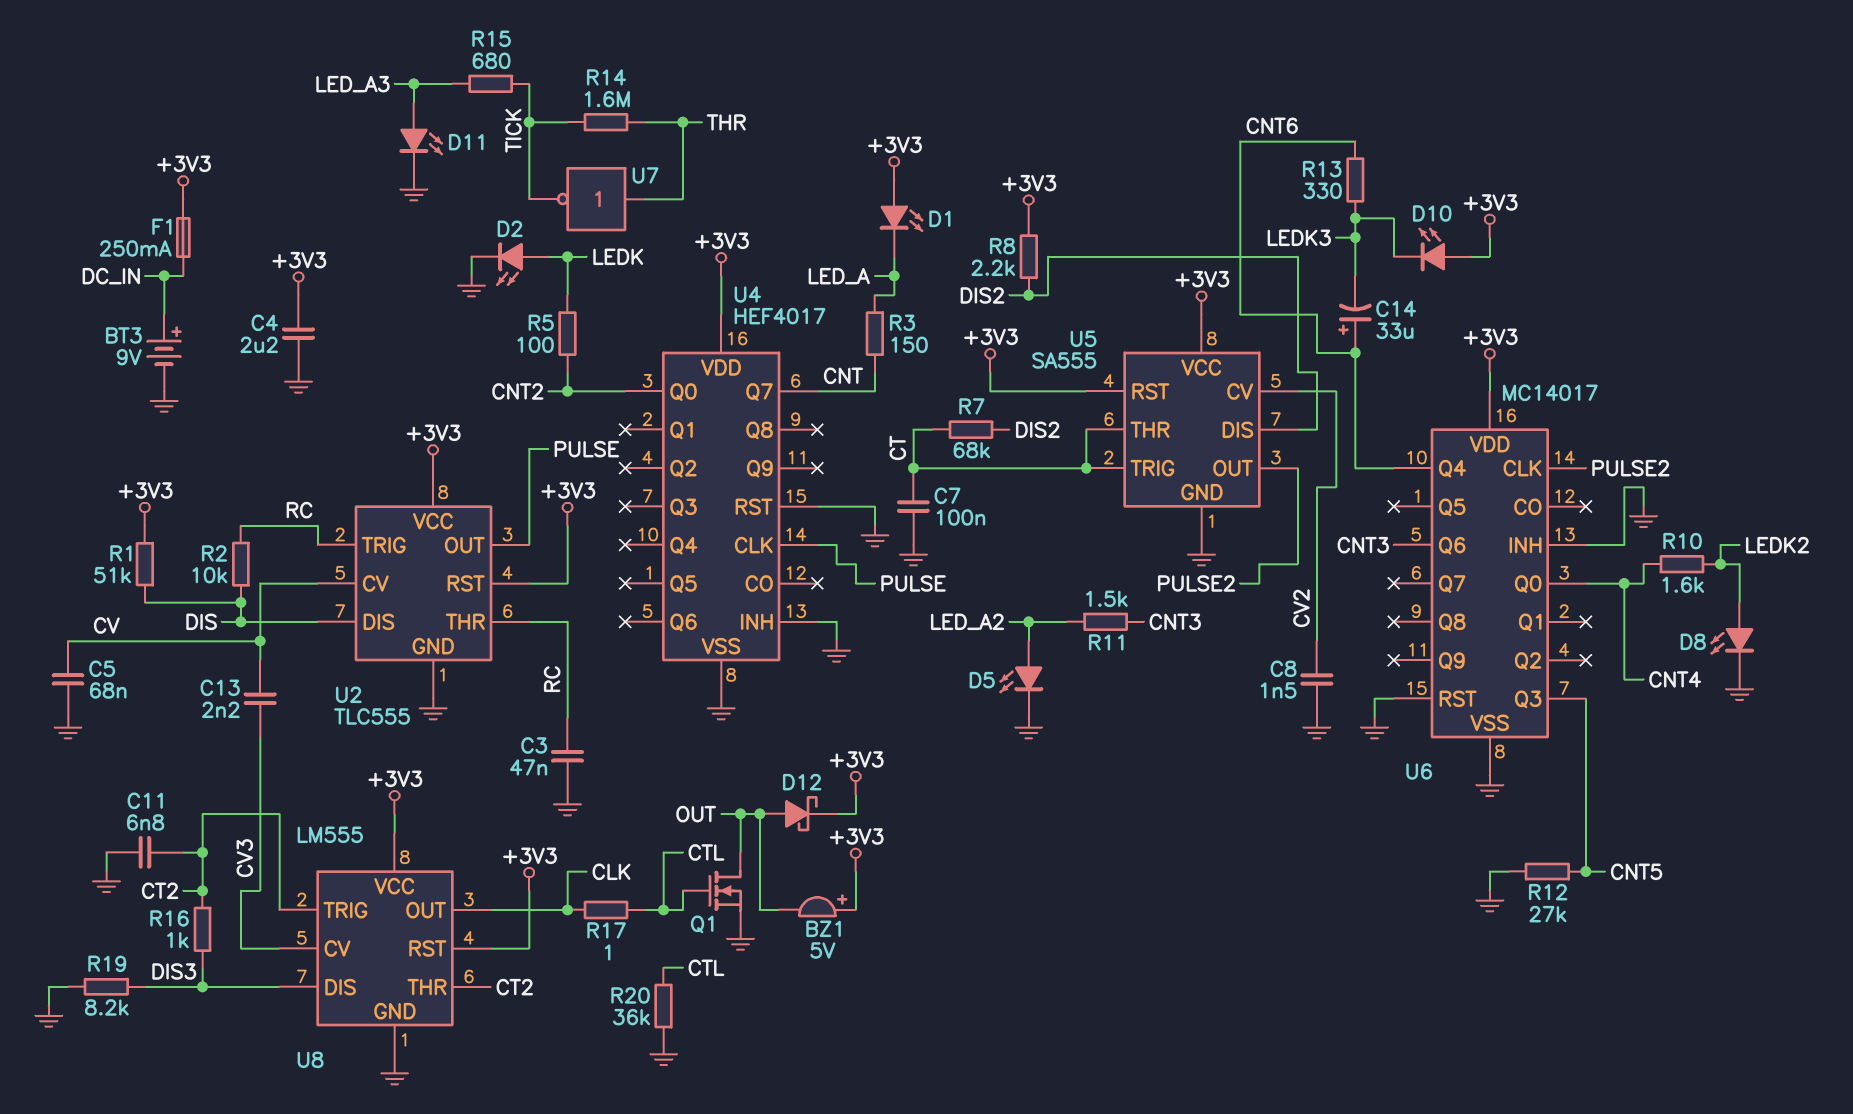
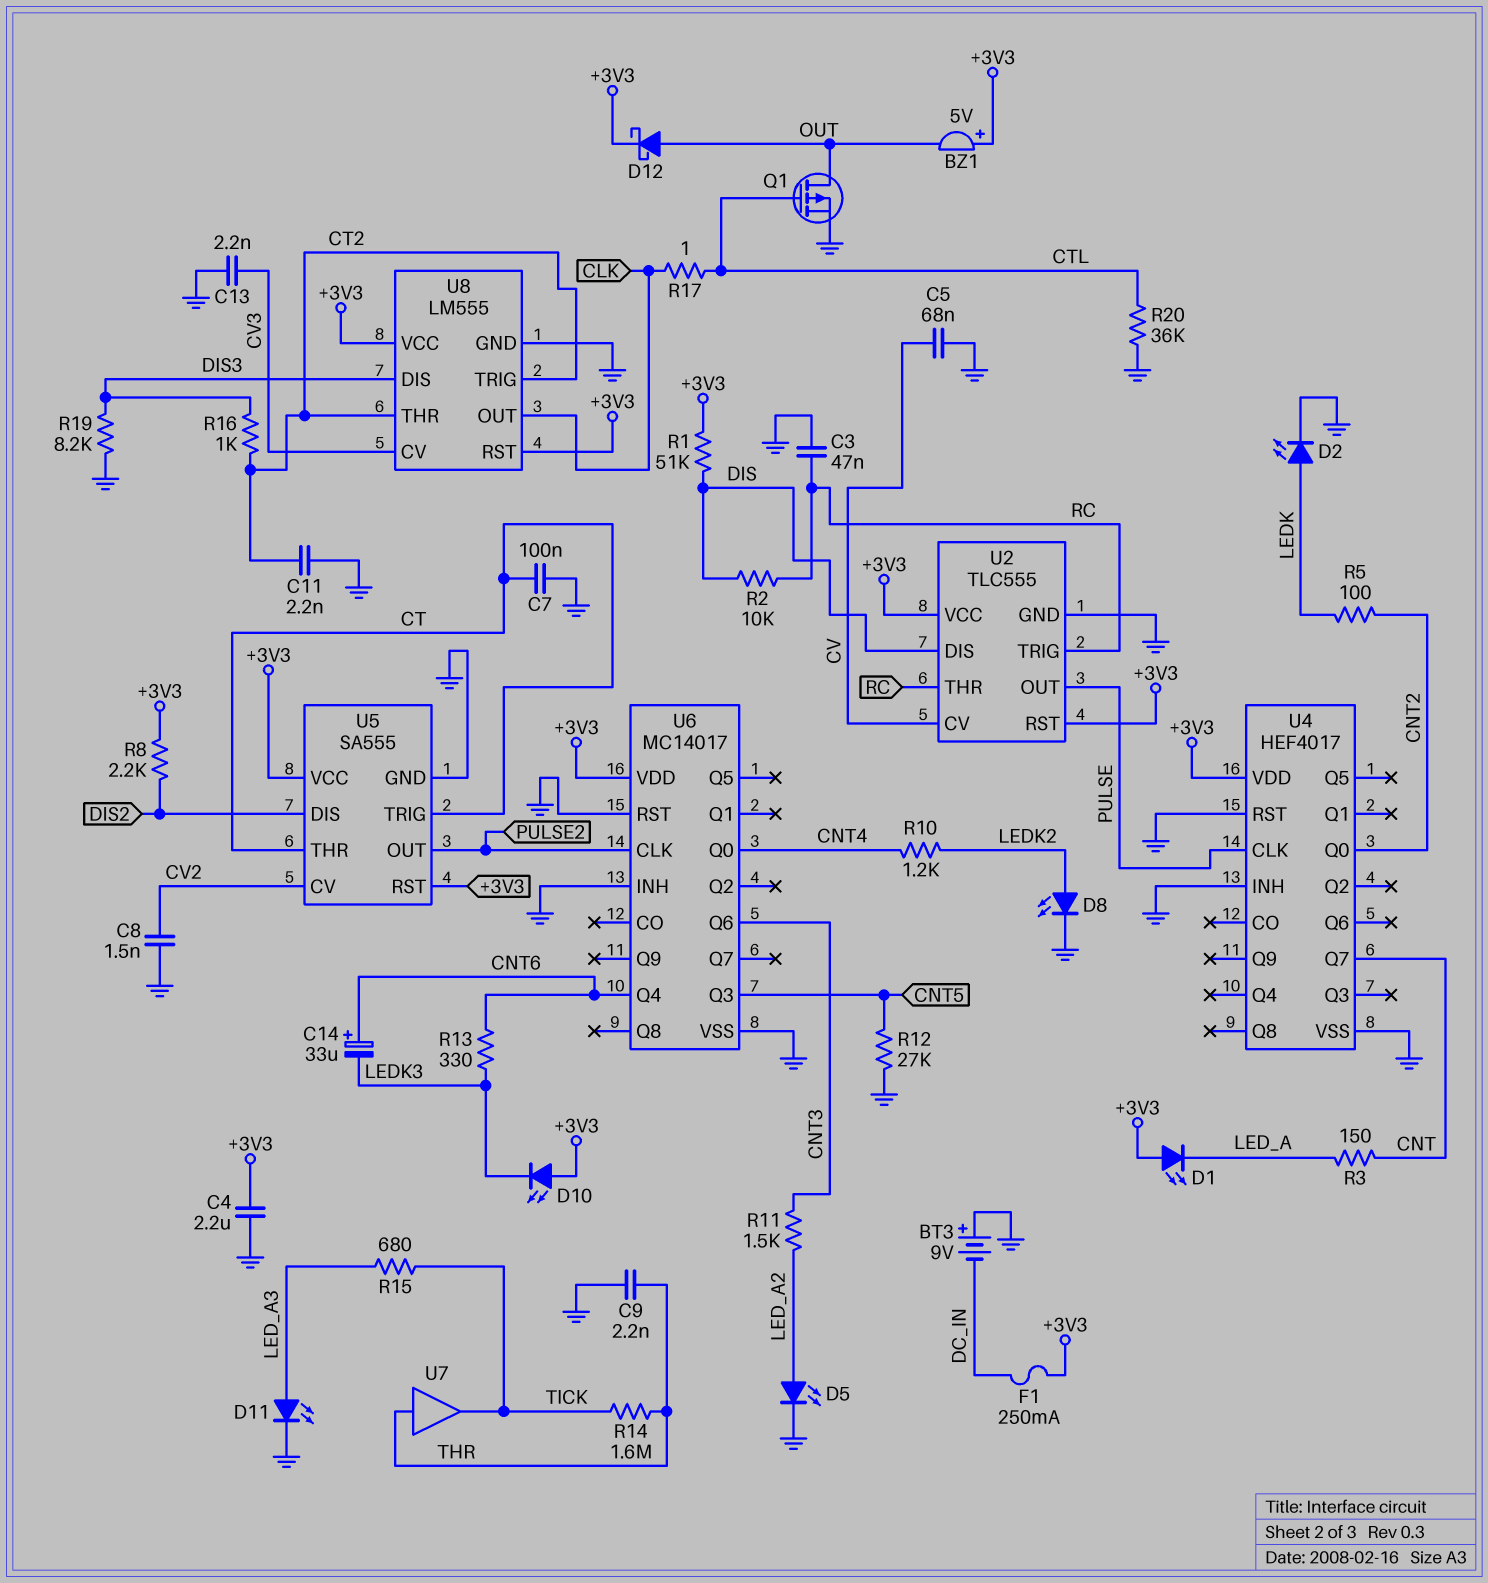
BT3: 9V (plus DC_IN, minus GND) -> 9V (plus GND, minus DC_IN)
C9: none -> 2.2nF (GND, THR)
C11: 6.8nF (CT2, GND) -> 2.2nF (CT2, GND)
C13: 2.2nF (CV, CV3) -> 2.2nF (CV3, GND)
Q1: NMOS (G CTL, D OUT, S GND) -> PMOS (G CTL, D OUT, S GND)
R7: 68k (CT, DIS2) -> none
R10: 1.6k (CNT4, LEDK2) -> 1.2k (CNT4, LEDK2)
U7: NOT (in THR, out TICK) -> buffer (in THR, out TICK)

